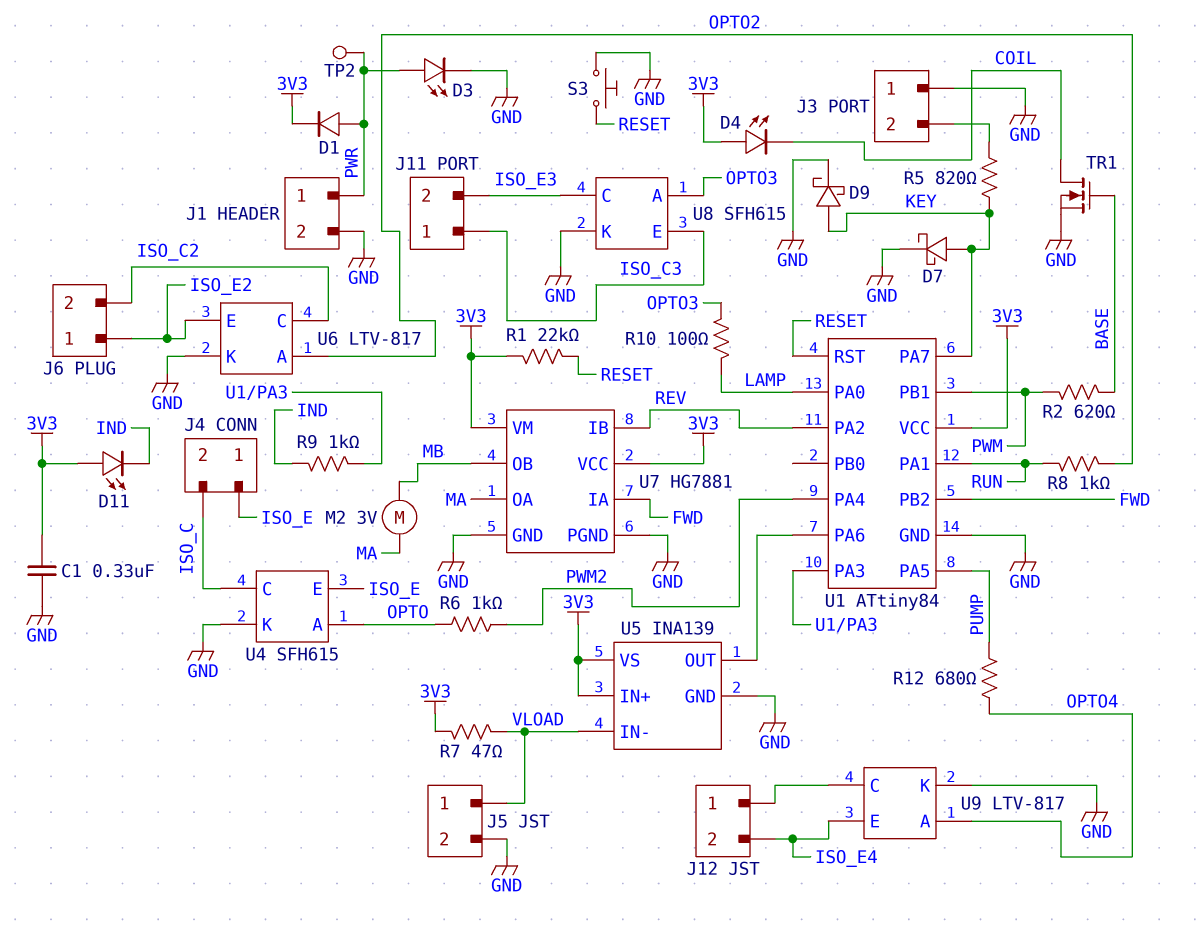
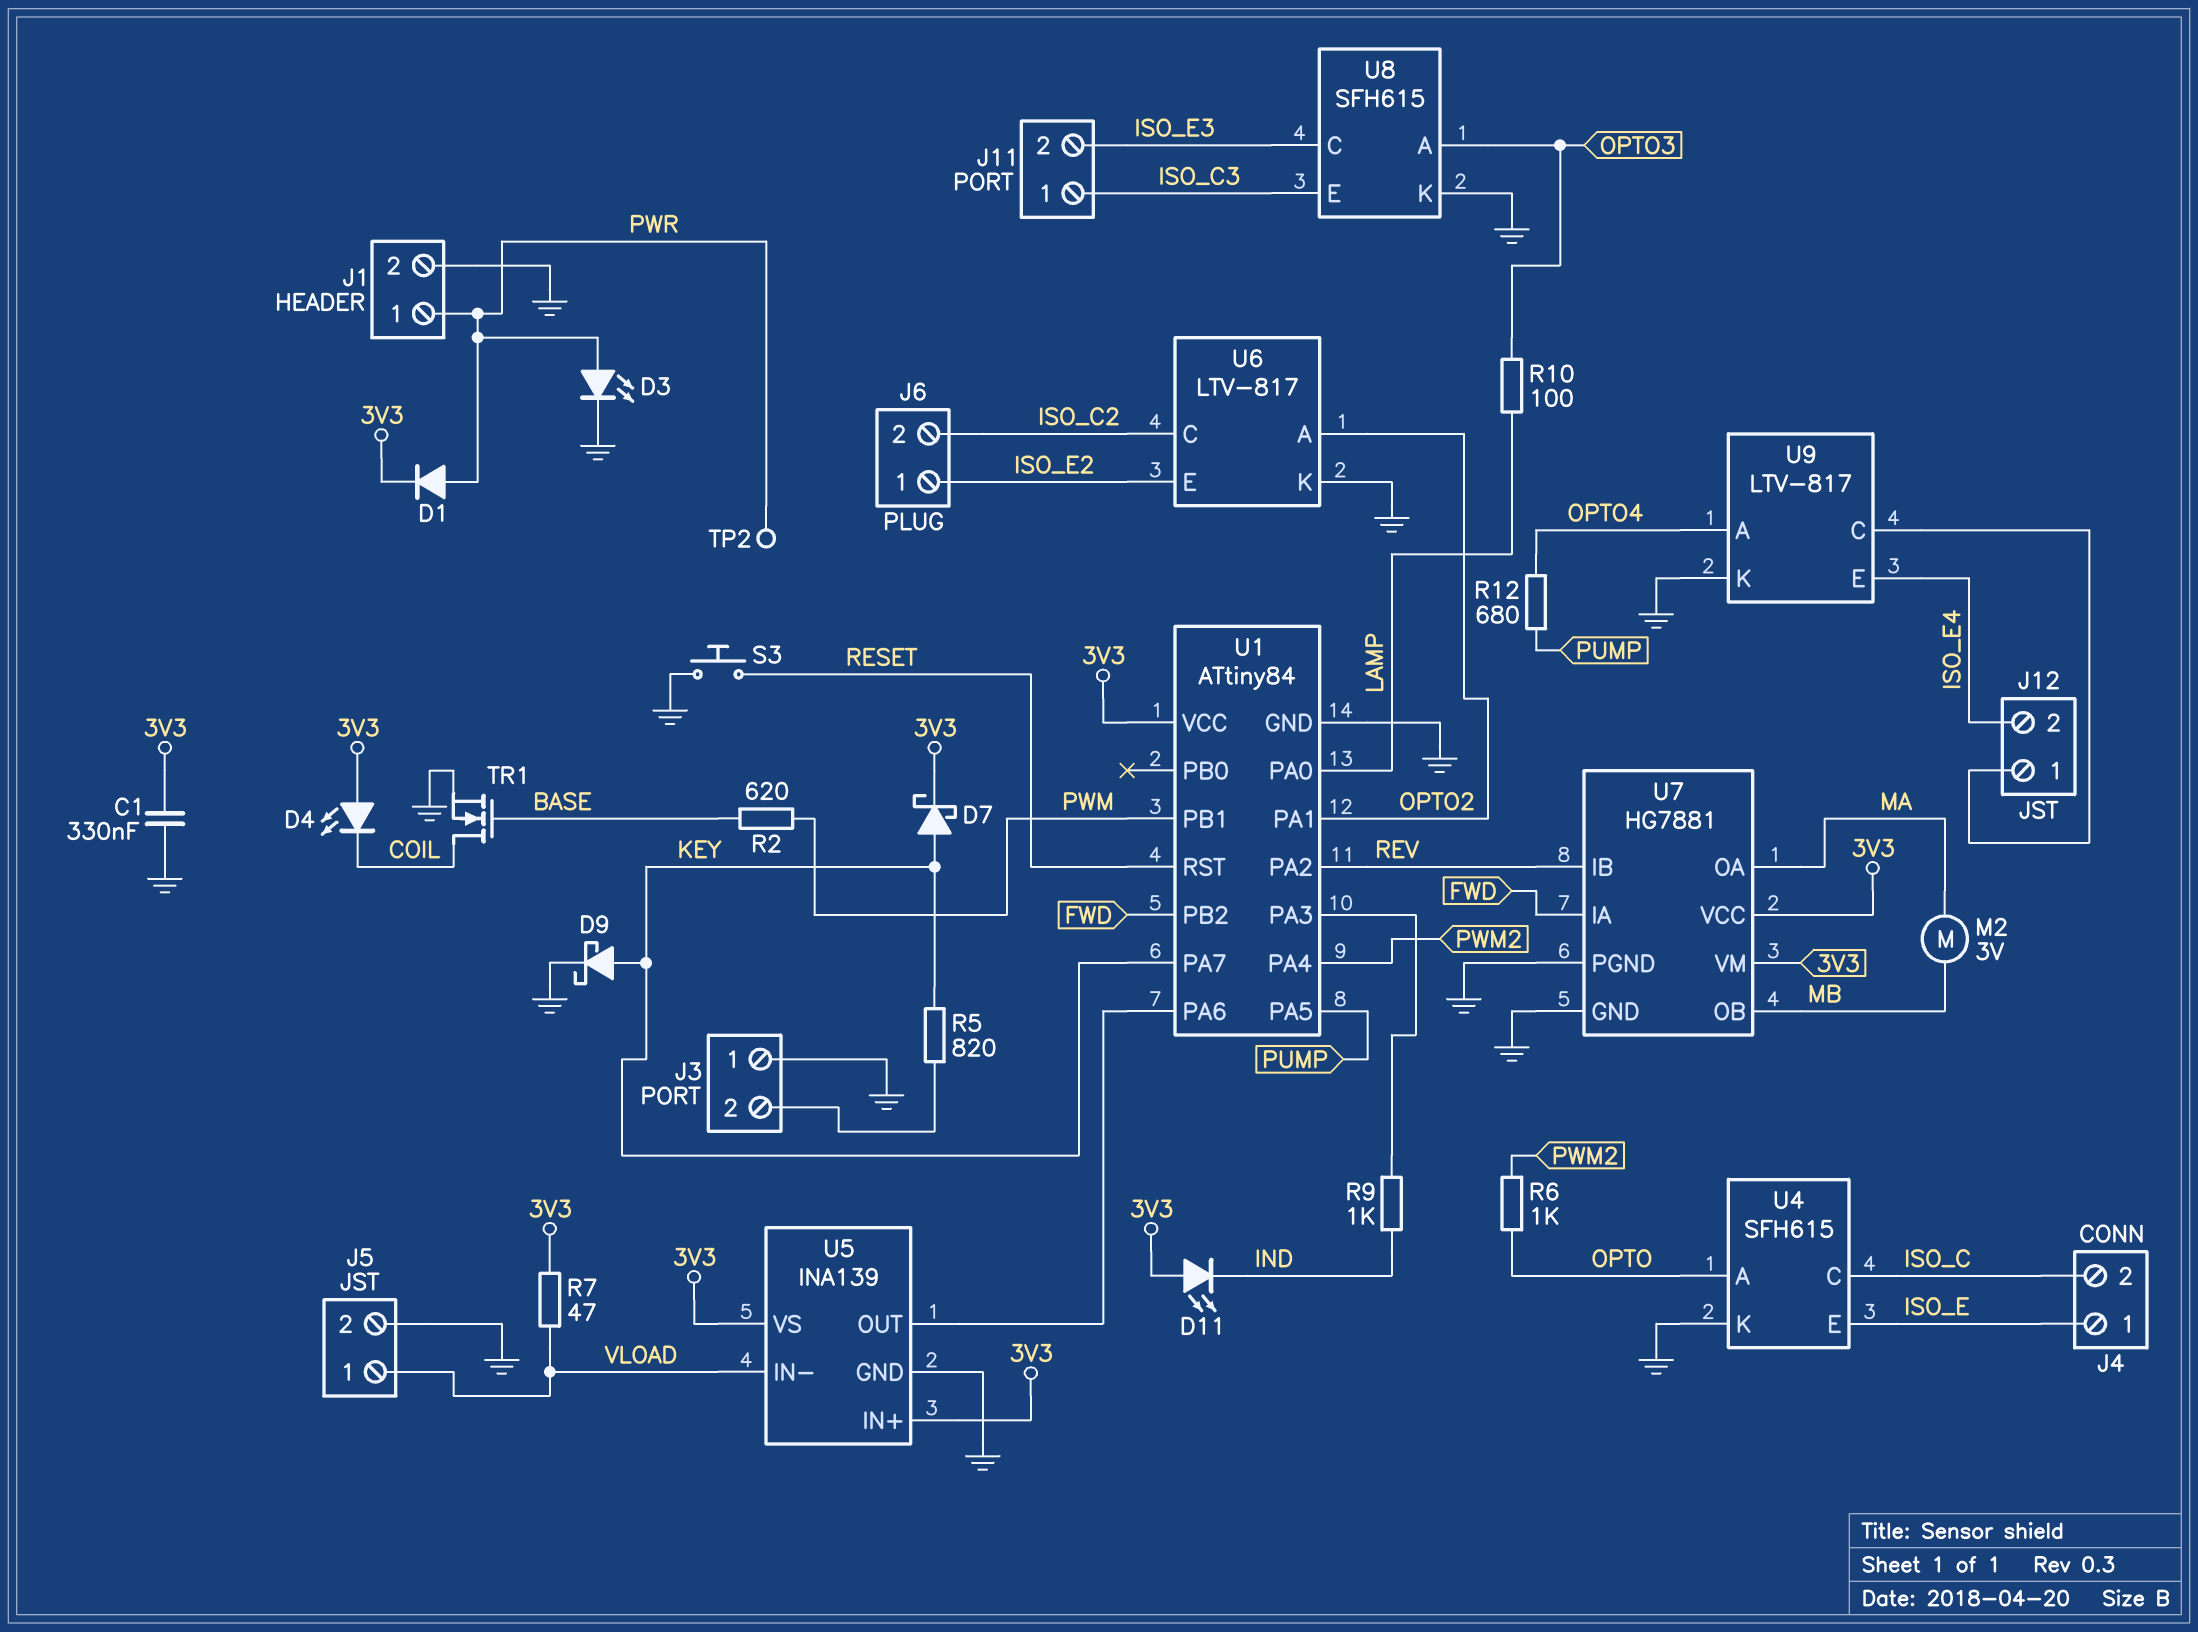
D7: schottky (A KEY, K GND) -> schottky (A KEY, K 3V3)
R1: 22k (3V3, RESET) -> none
R8: 1k (OPTO2, RUN) -> none
U1 pin PA1: RUN -> OPTO2

